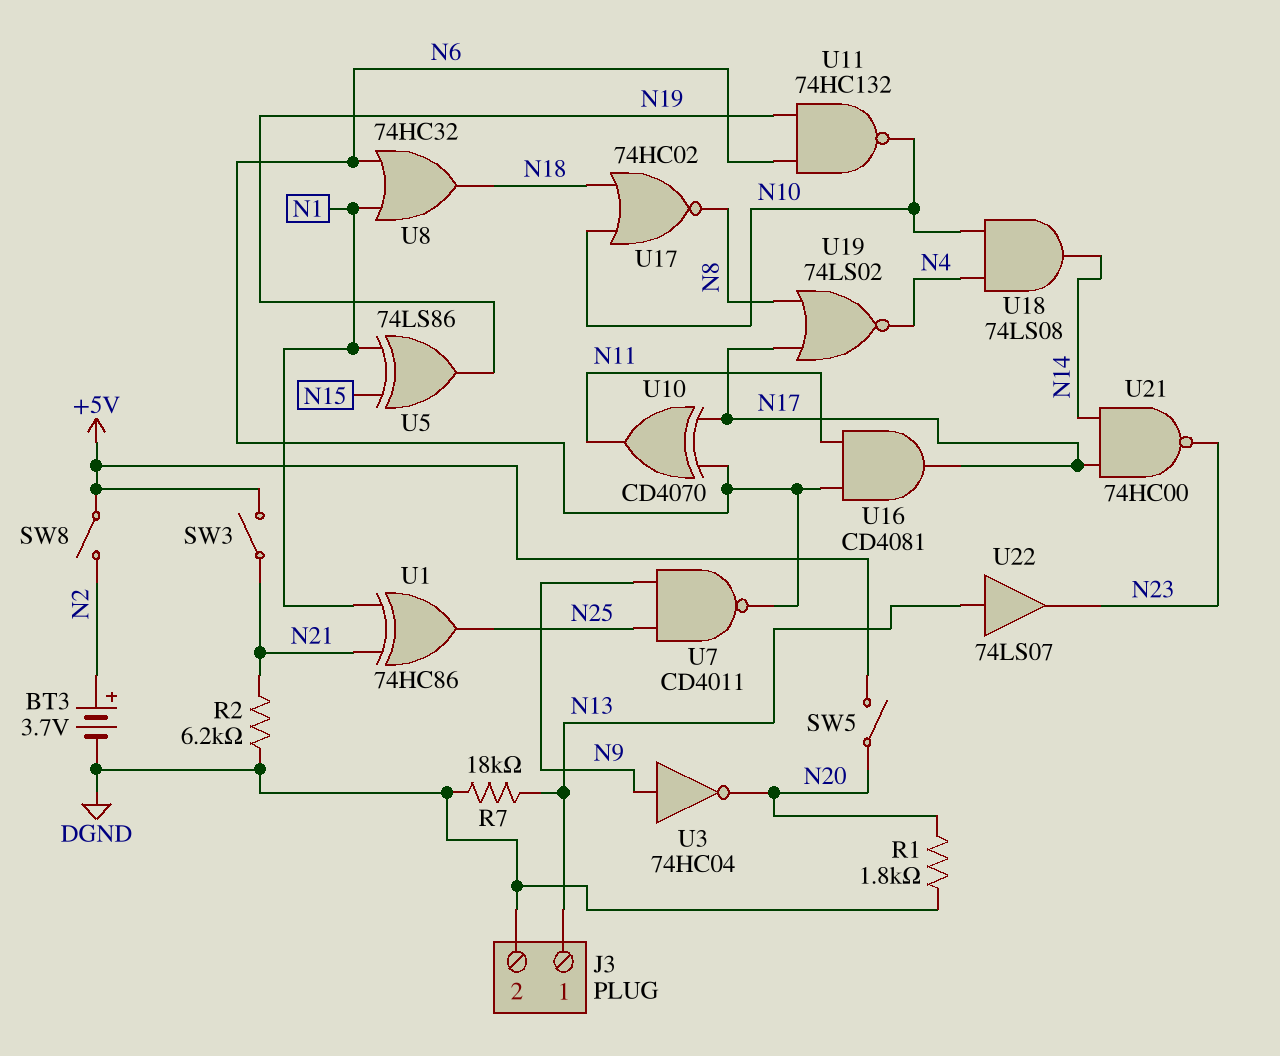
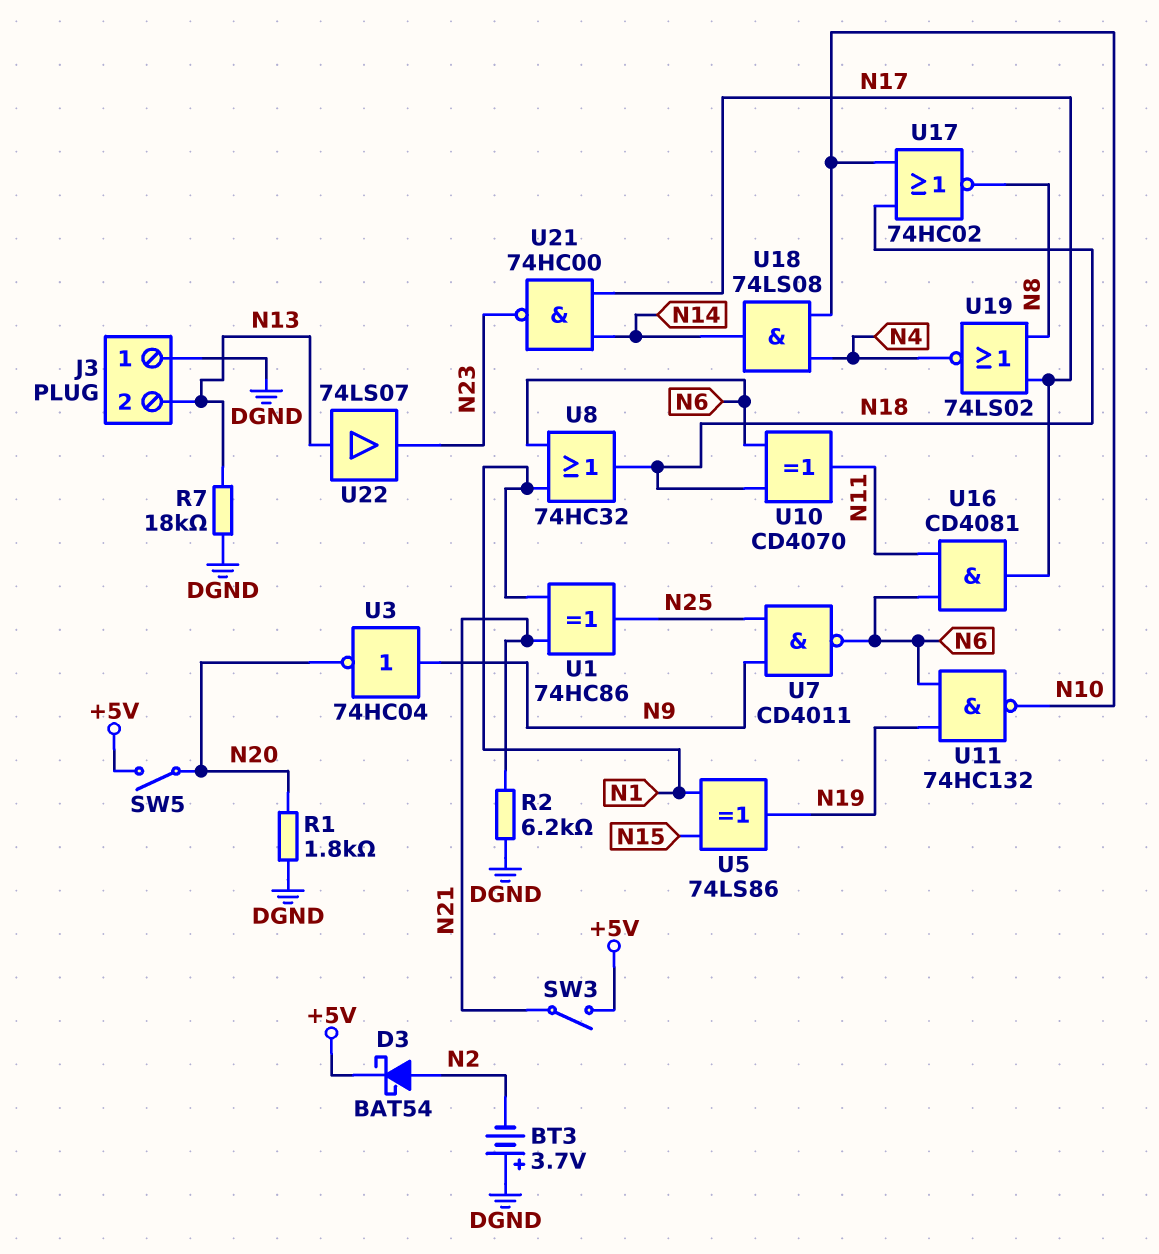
BT3: 3.7V (plus N2, minus DGND) -> 3.7V (plus DGND, minus N2)
D3: none -> schottky BAT54 (A N2, K +5V)
J3 pin 1: N13 -> DGND
J3 pin 2: DGND -> N13
SW8: switch (+5V, N2) -> none
U10: XOR CD4070 (in N6, in N17, out N11) -> XOR CD4070 (in N6, in N18, out N11)

